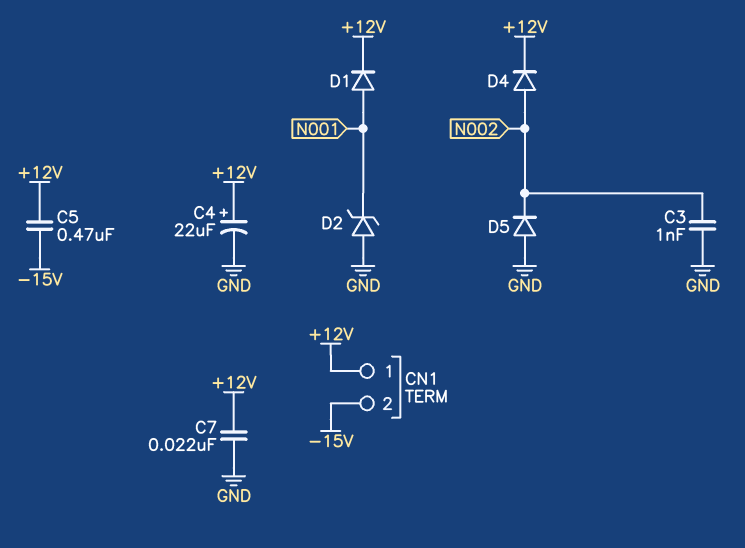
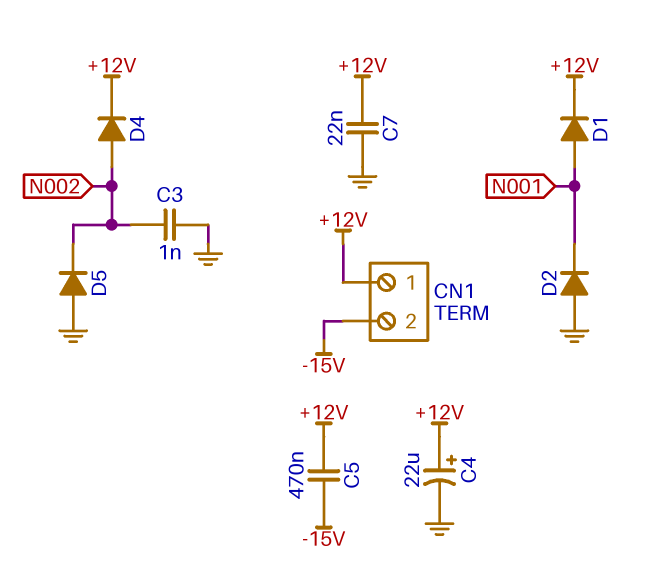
D2: zener (A GND, K N001) -> diode (A GND, K N001)

